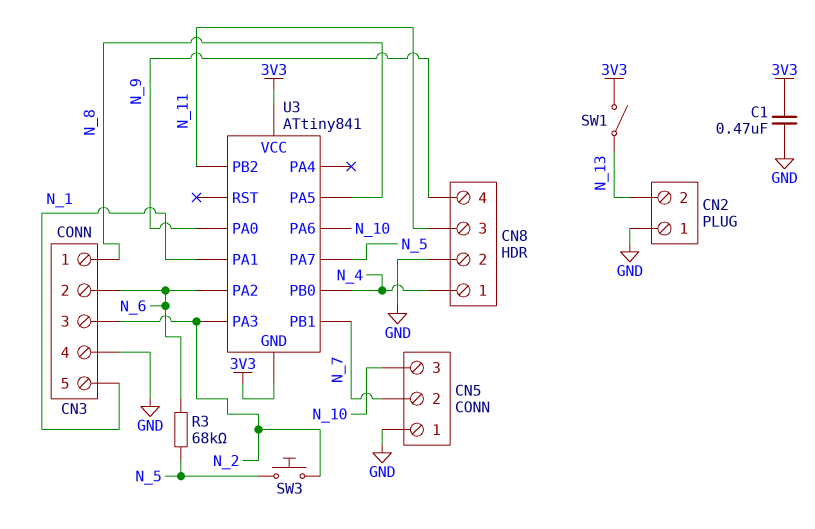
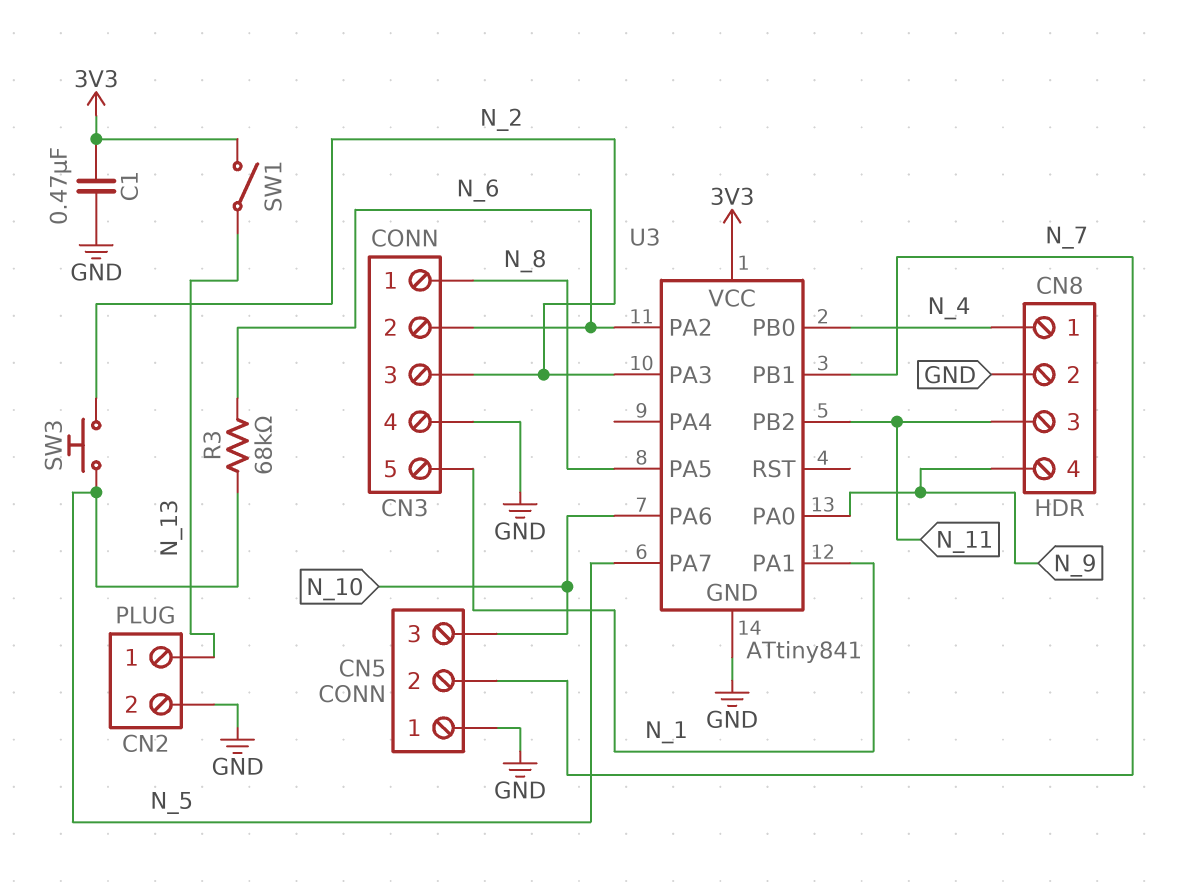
CN2 pin 1: GND -> N_13
CN2 pin 2: N_13 -> GND
U3 pin GND: 3V3 -> GND

